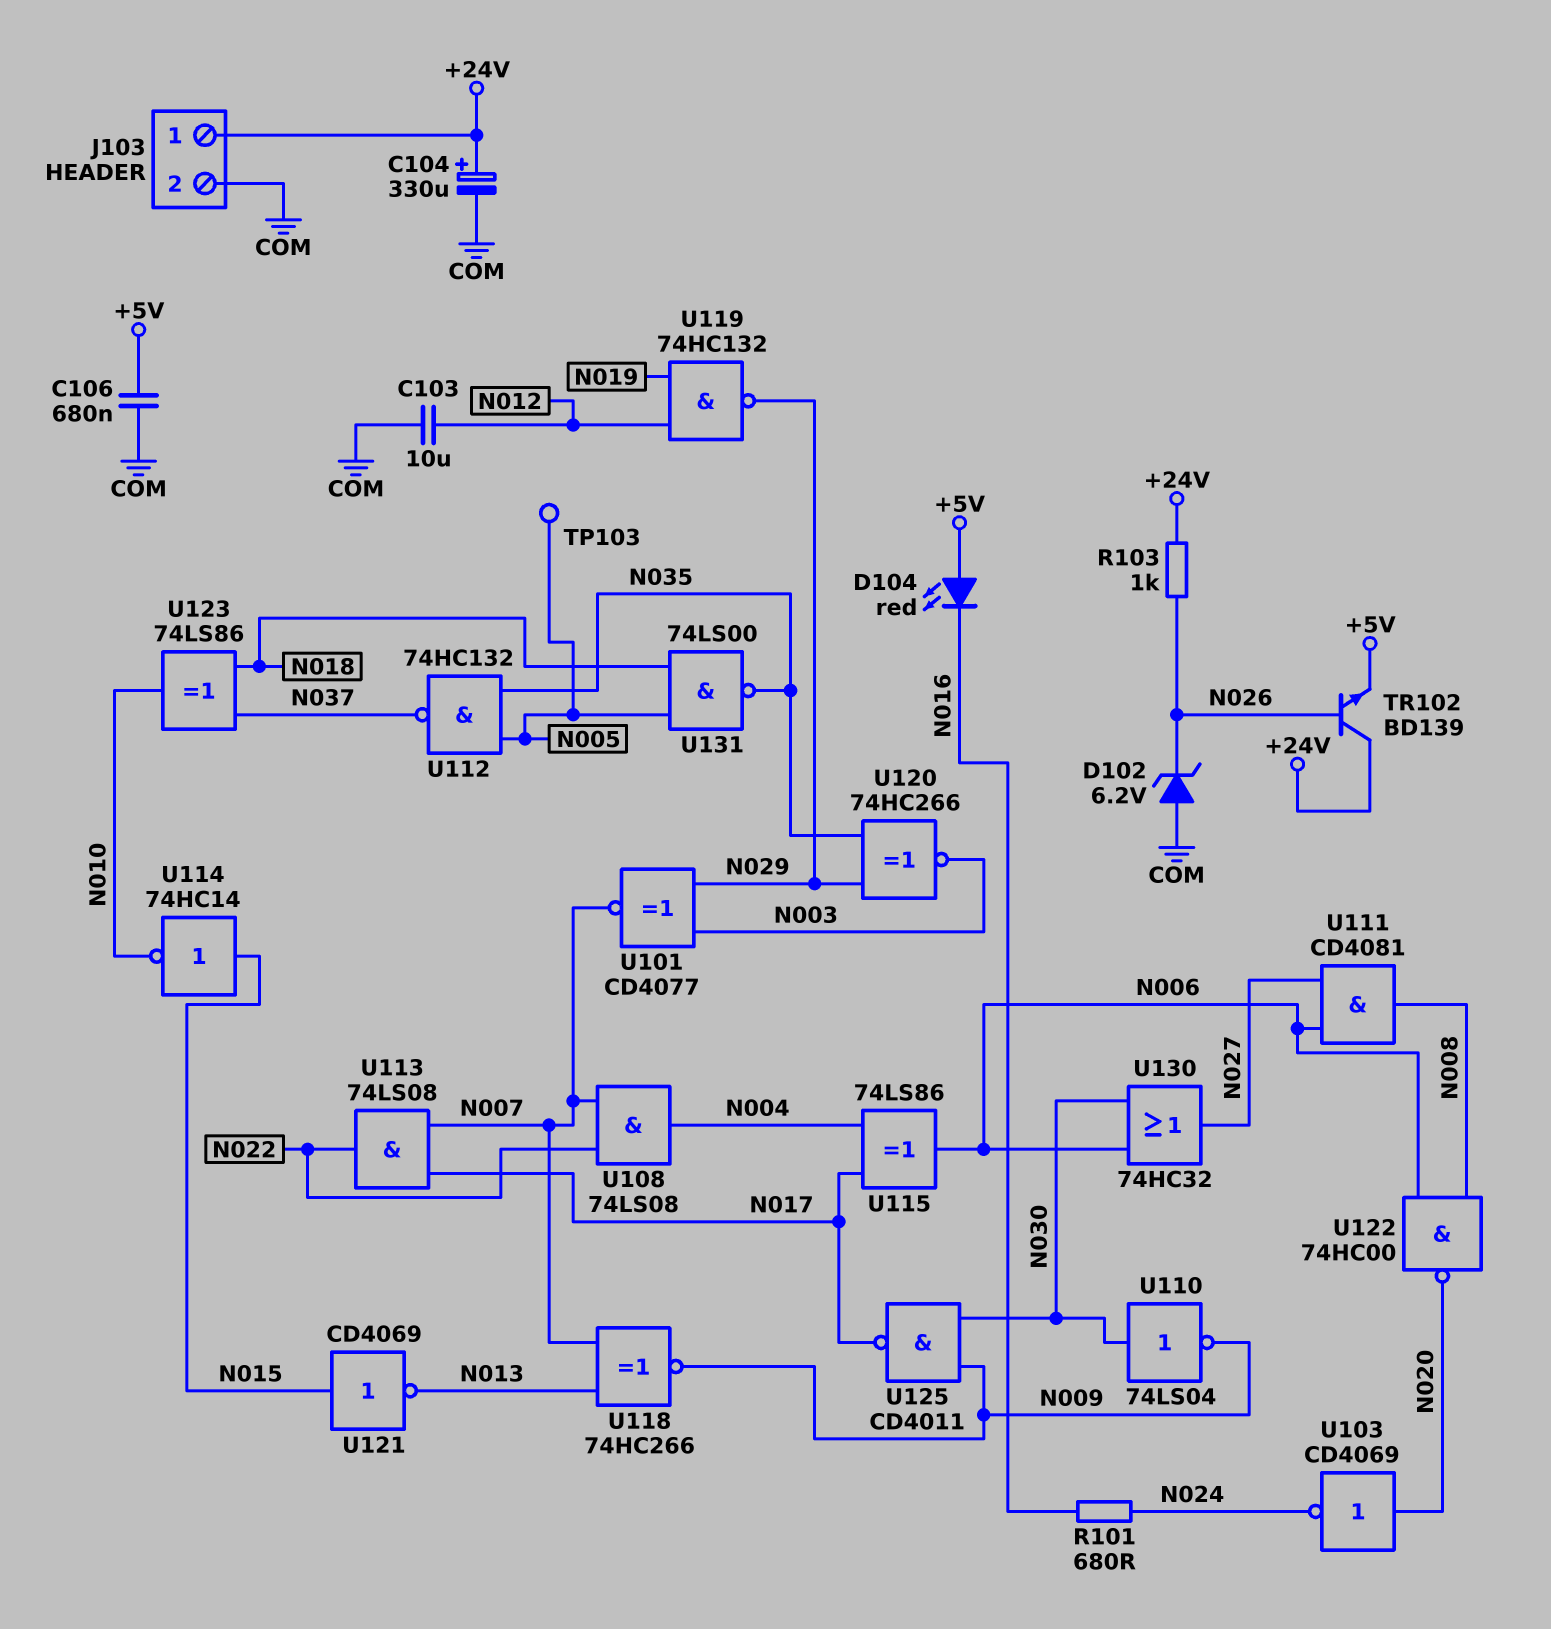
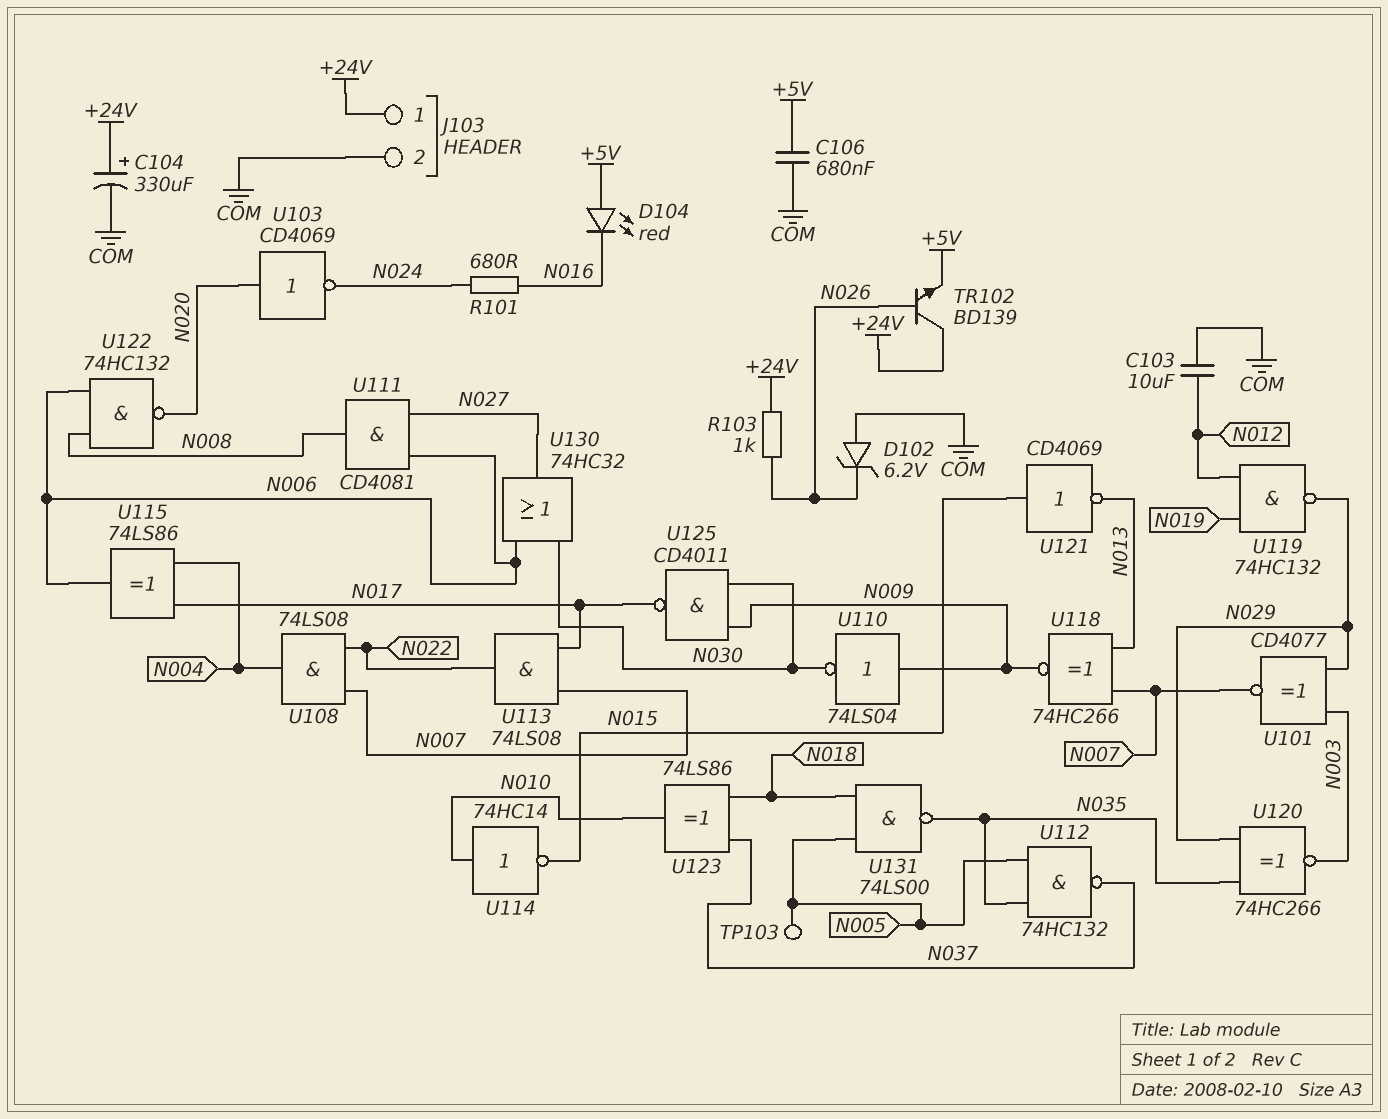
U110: NOT 74LS04 (in N030, out N009) -> NOT 74LS04 (in N009, out N030)
U114: NOT 74HC14 (in N015, out N010) -> NOT 74HC14 (in N010, out N015)
U122: NAND 74HC00 (in N006, in N008, out N020) -> NAND 74HC132 (in N006, in N008, out N020)

